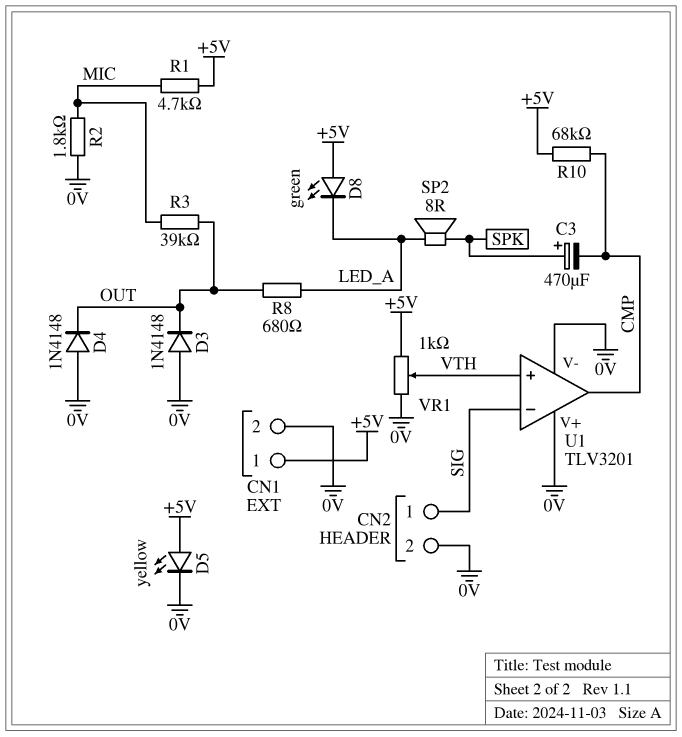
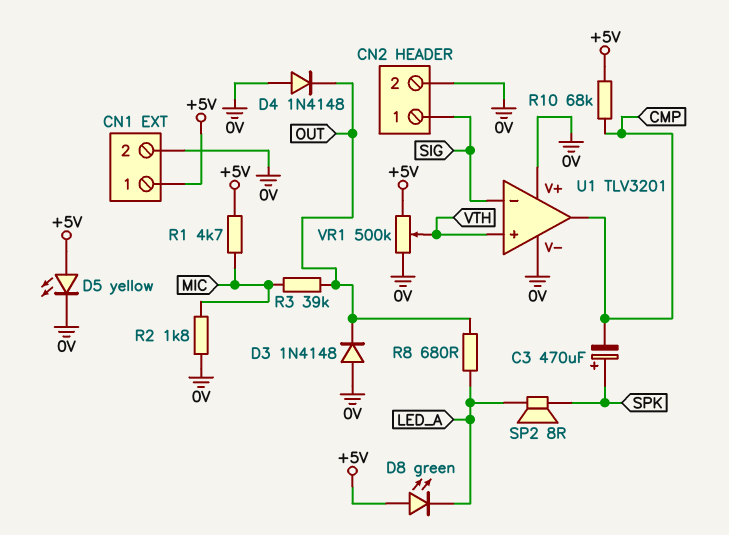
VR1: 1k (+5V, 0V, wiper VTH) -> 500k (+5V, 0V, wiper VTH)

